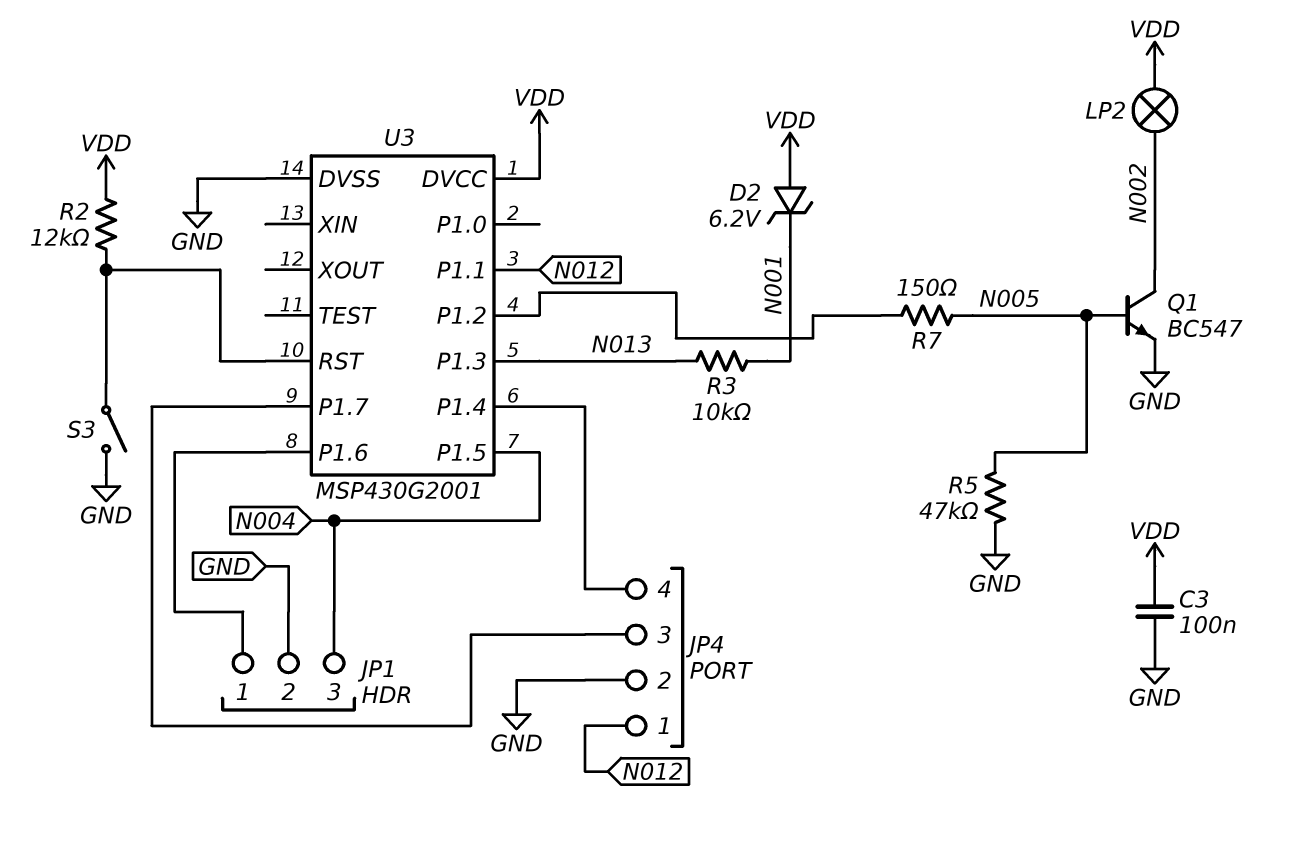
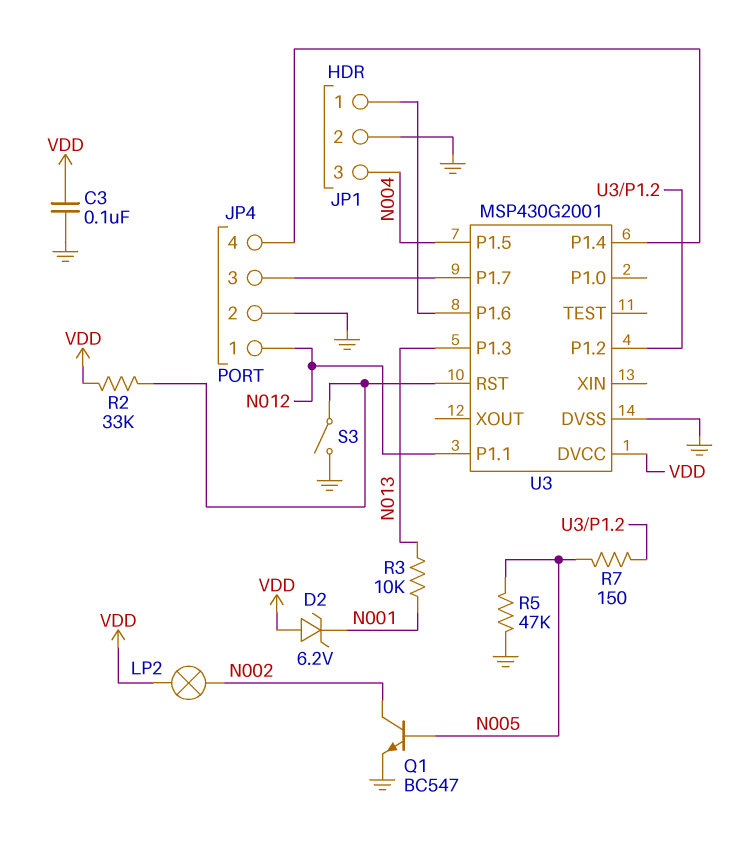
R2: 12k (U3/RST, VDD) -> 33k (U3/RST, VDD)

